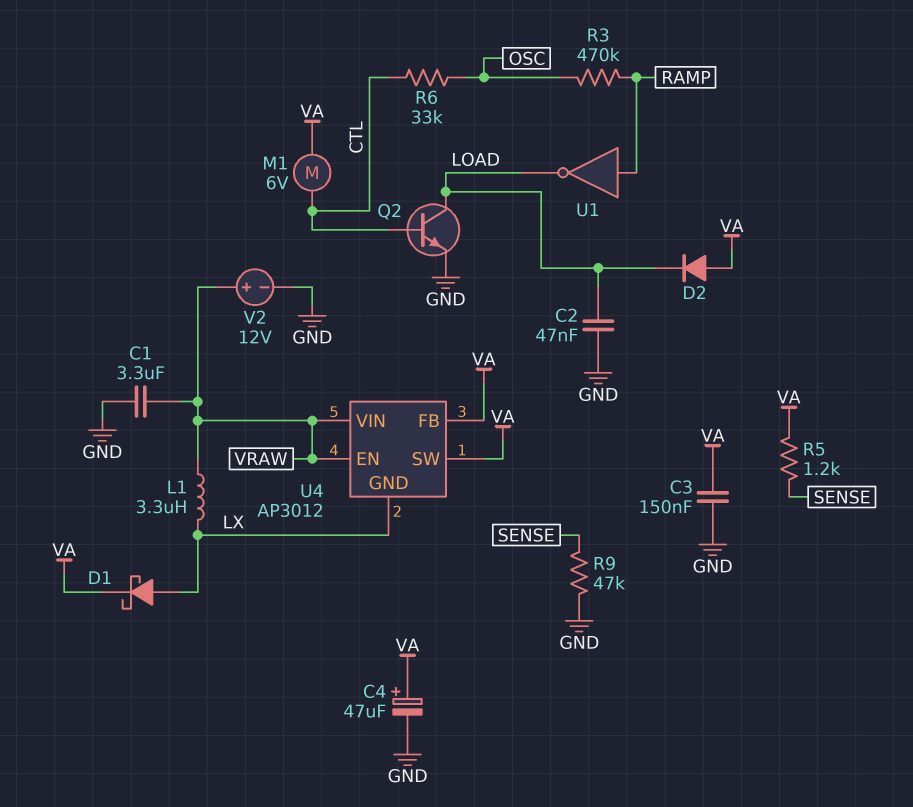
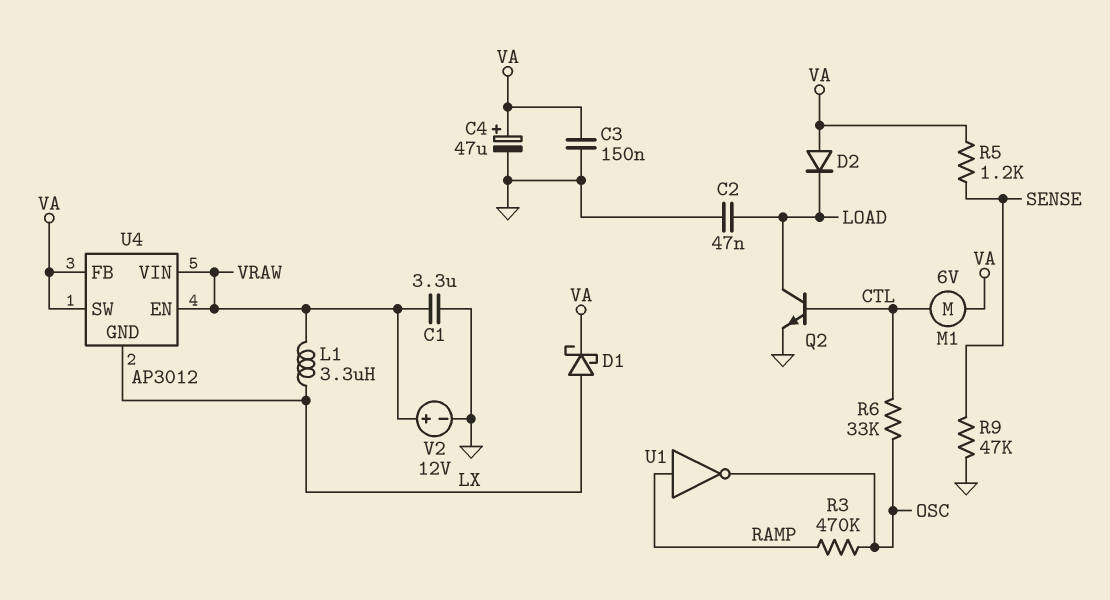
U1: NOT (in RAMP, out LOAD) -> NOT (in RAMP, out OSC)

